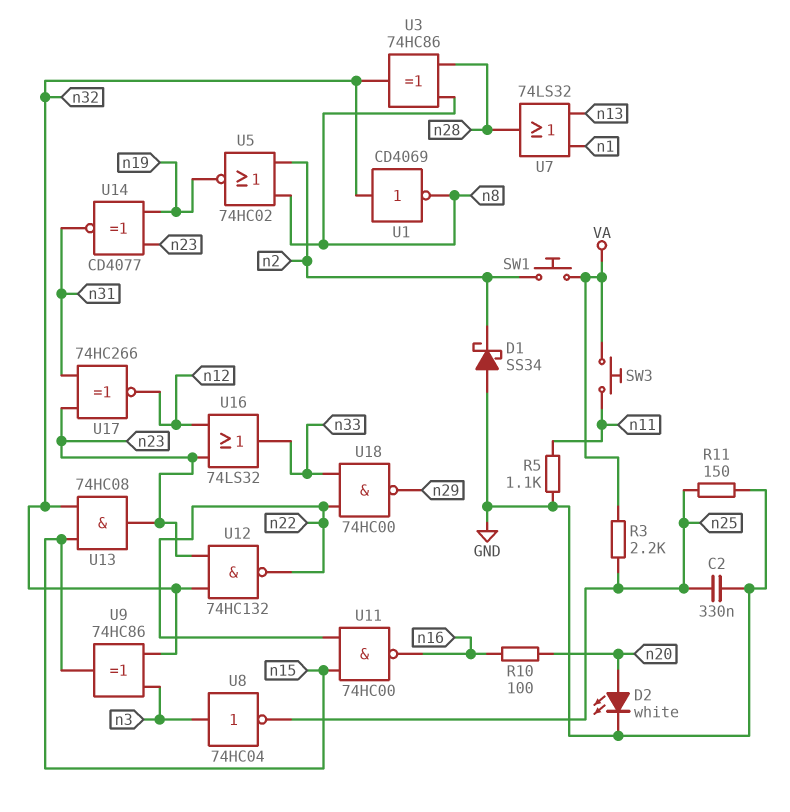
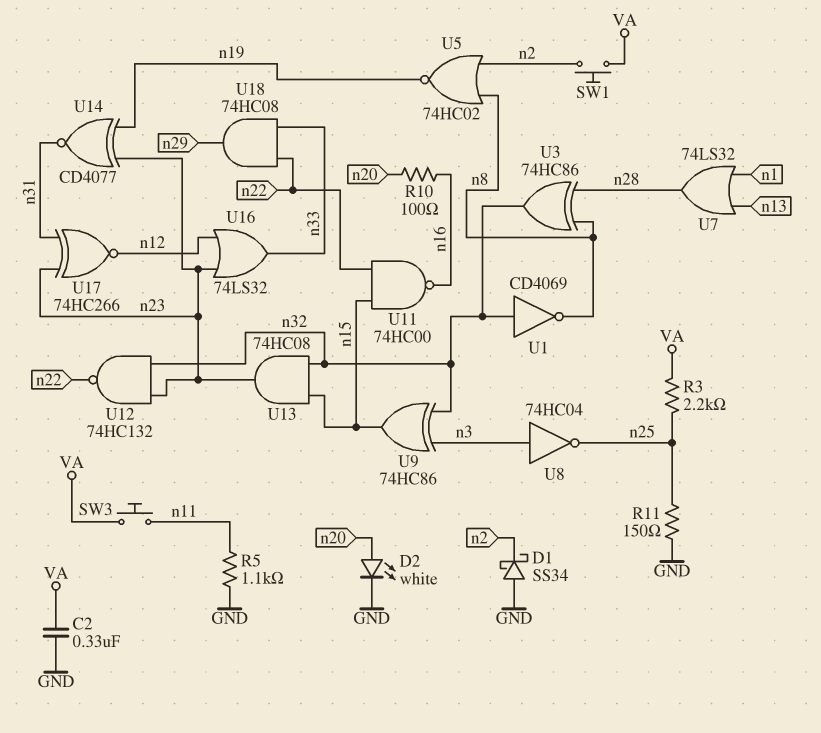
C2: 330nF (GND, n25) -> 330nF (GND, VA)
U18: NAND 74HC00 (in n22, in n33, out n29) -> AND 74HC08 (in n22, in n33, out n29)

